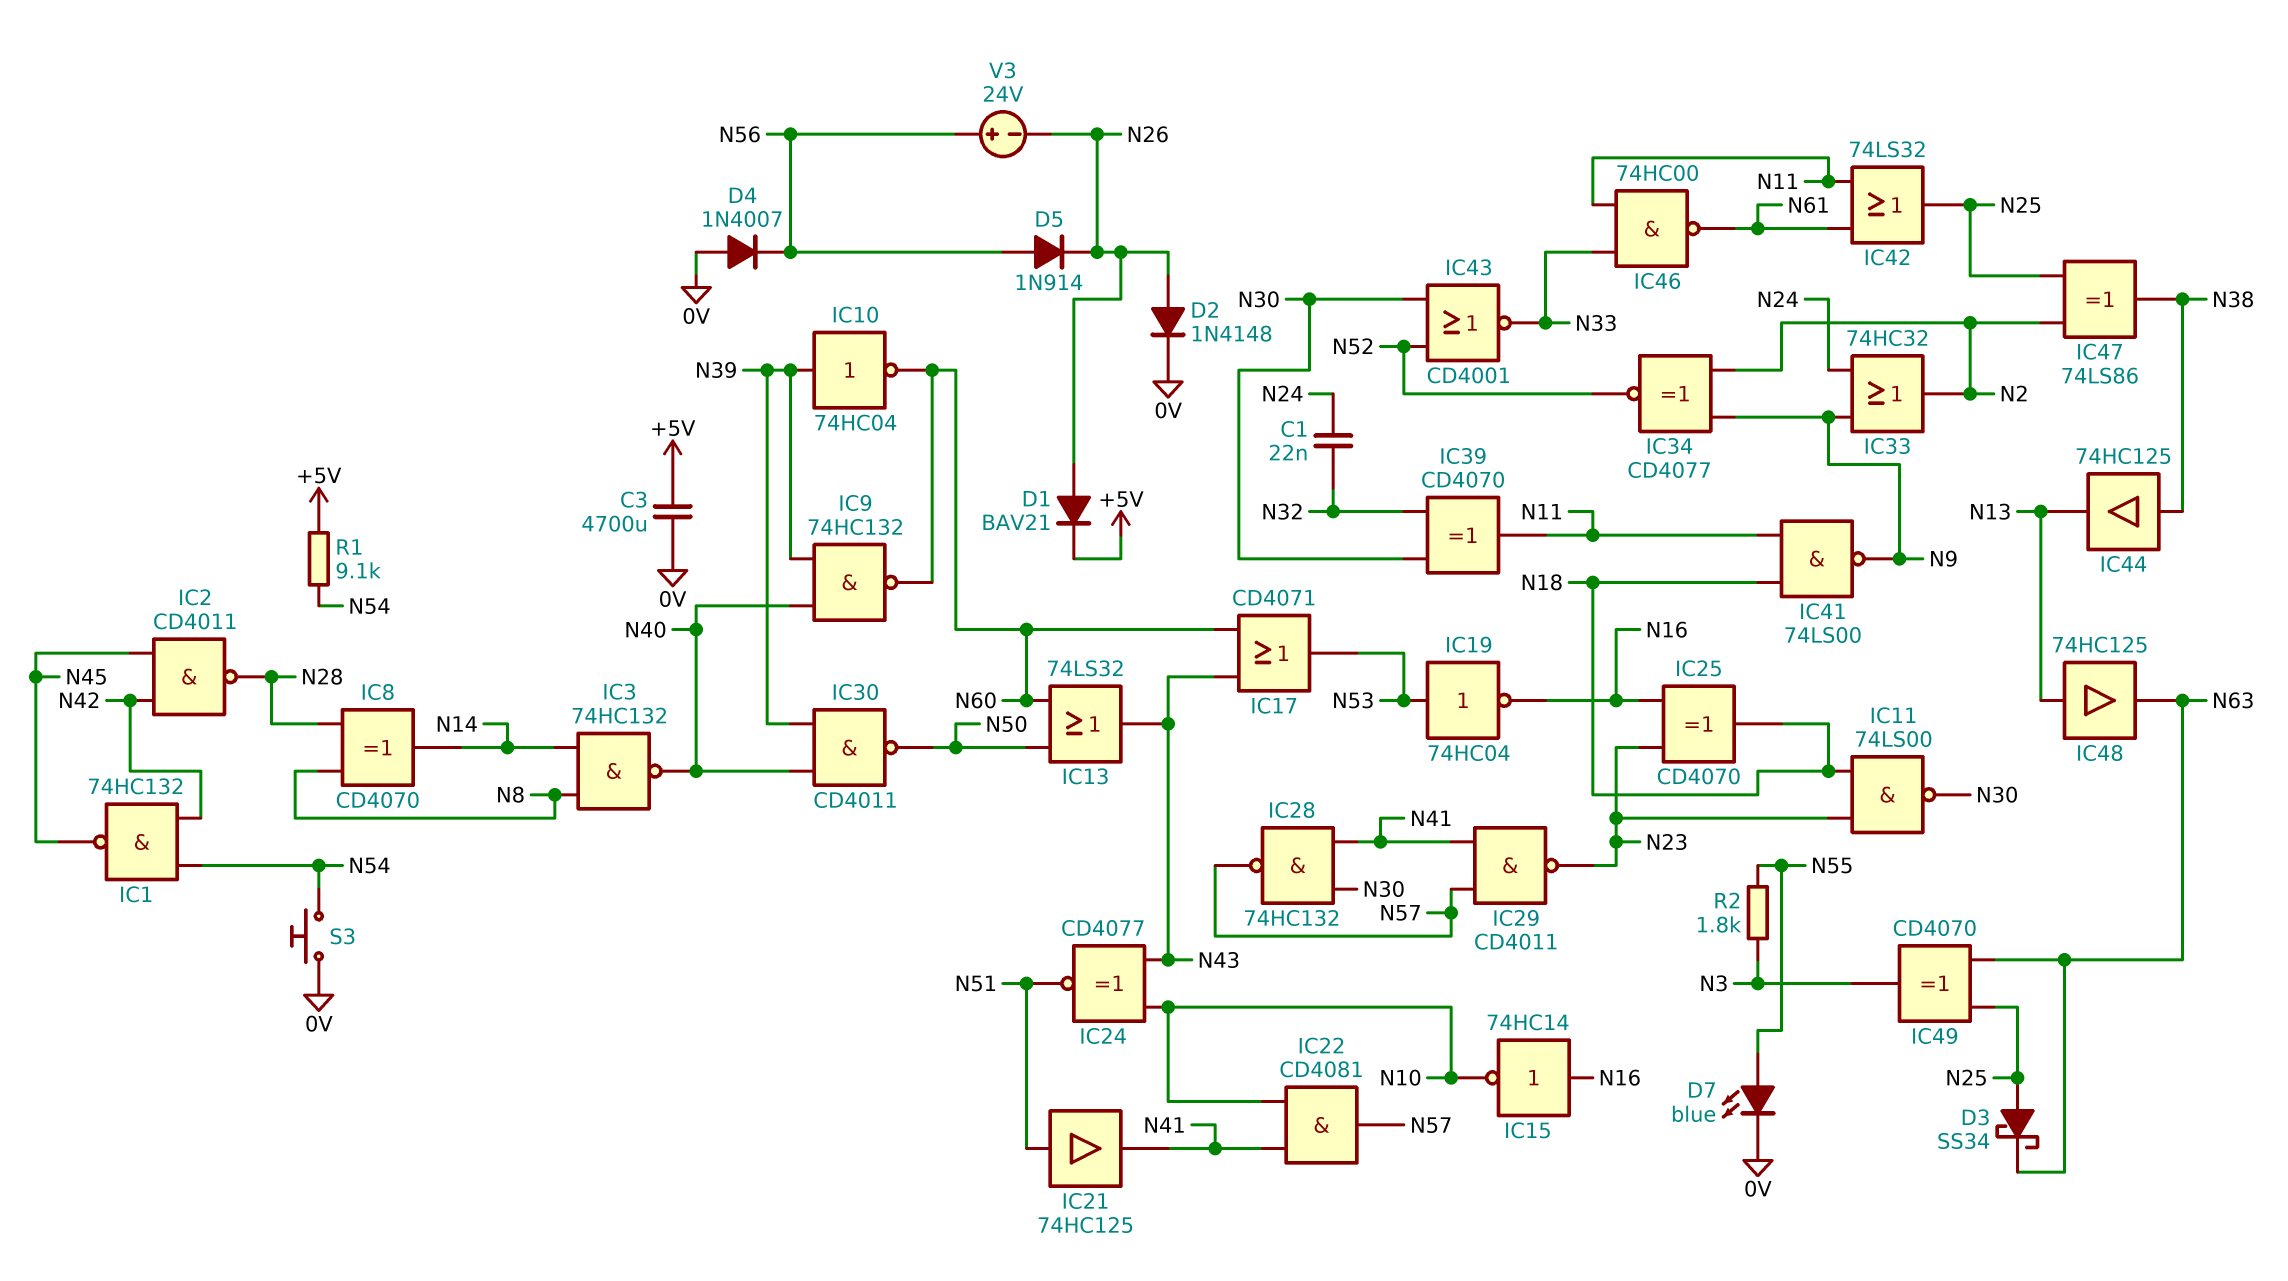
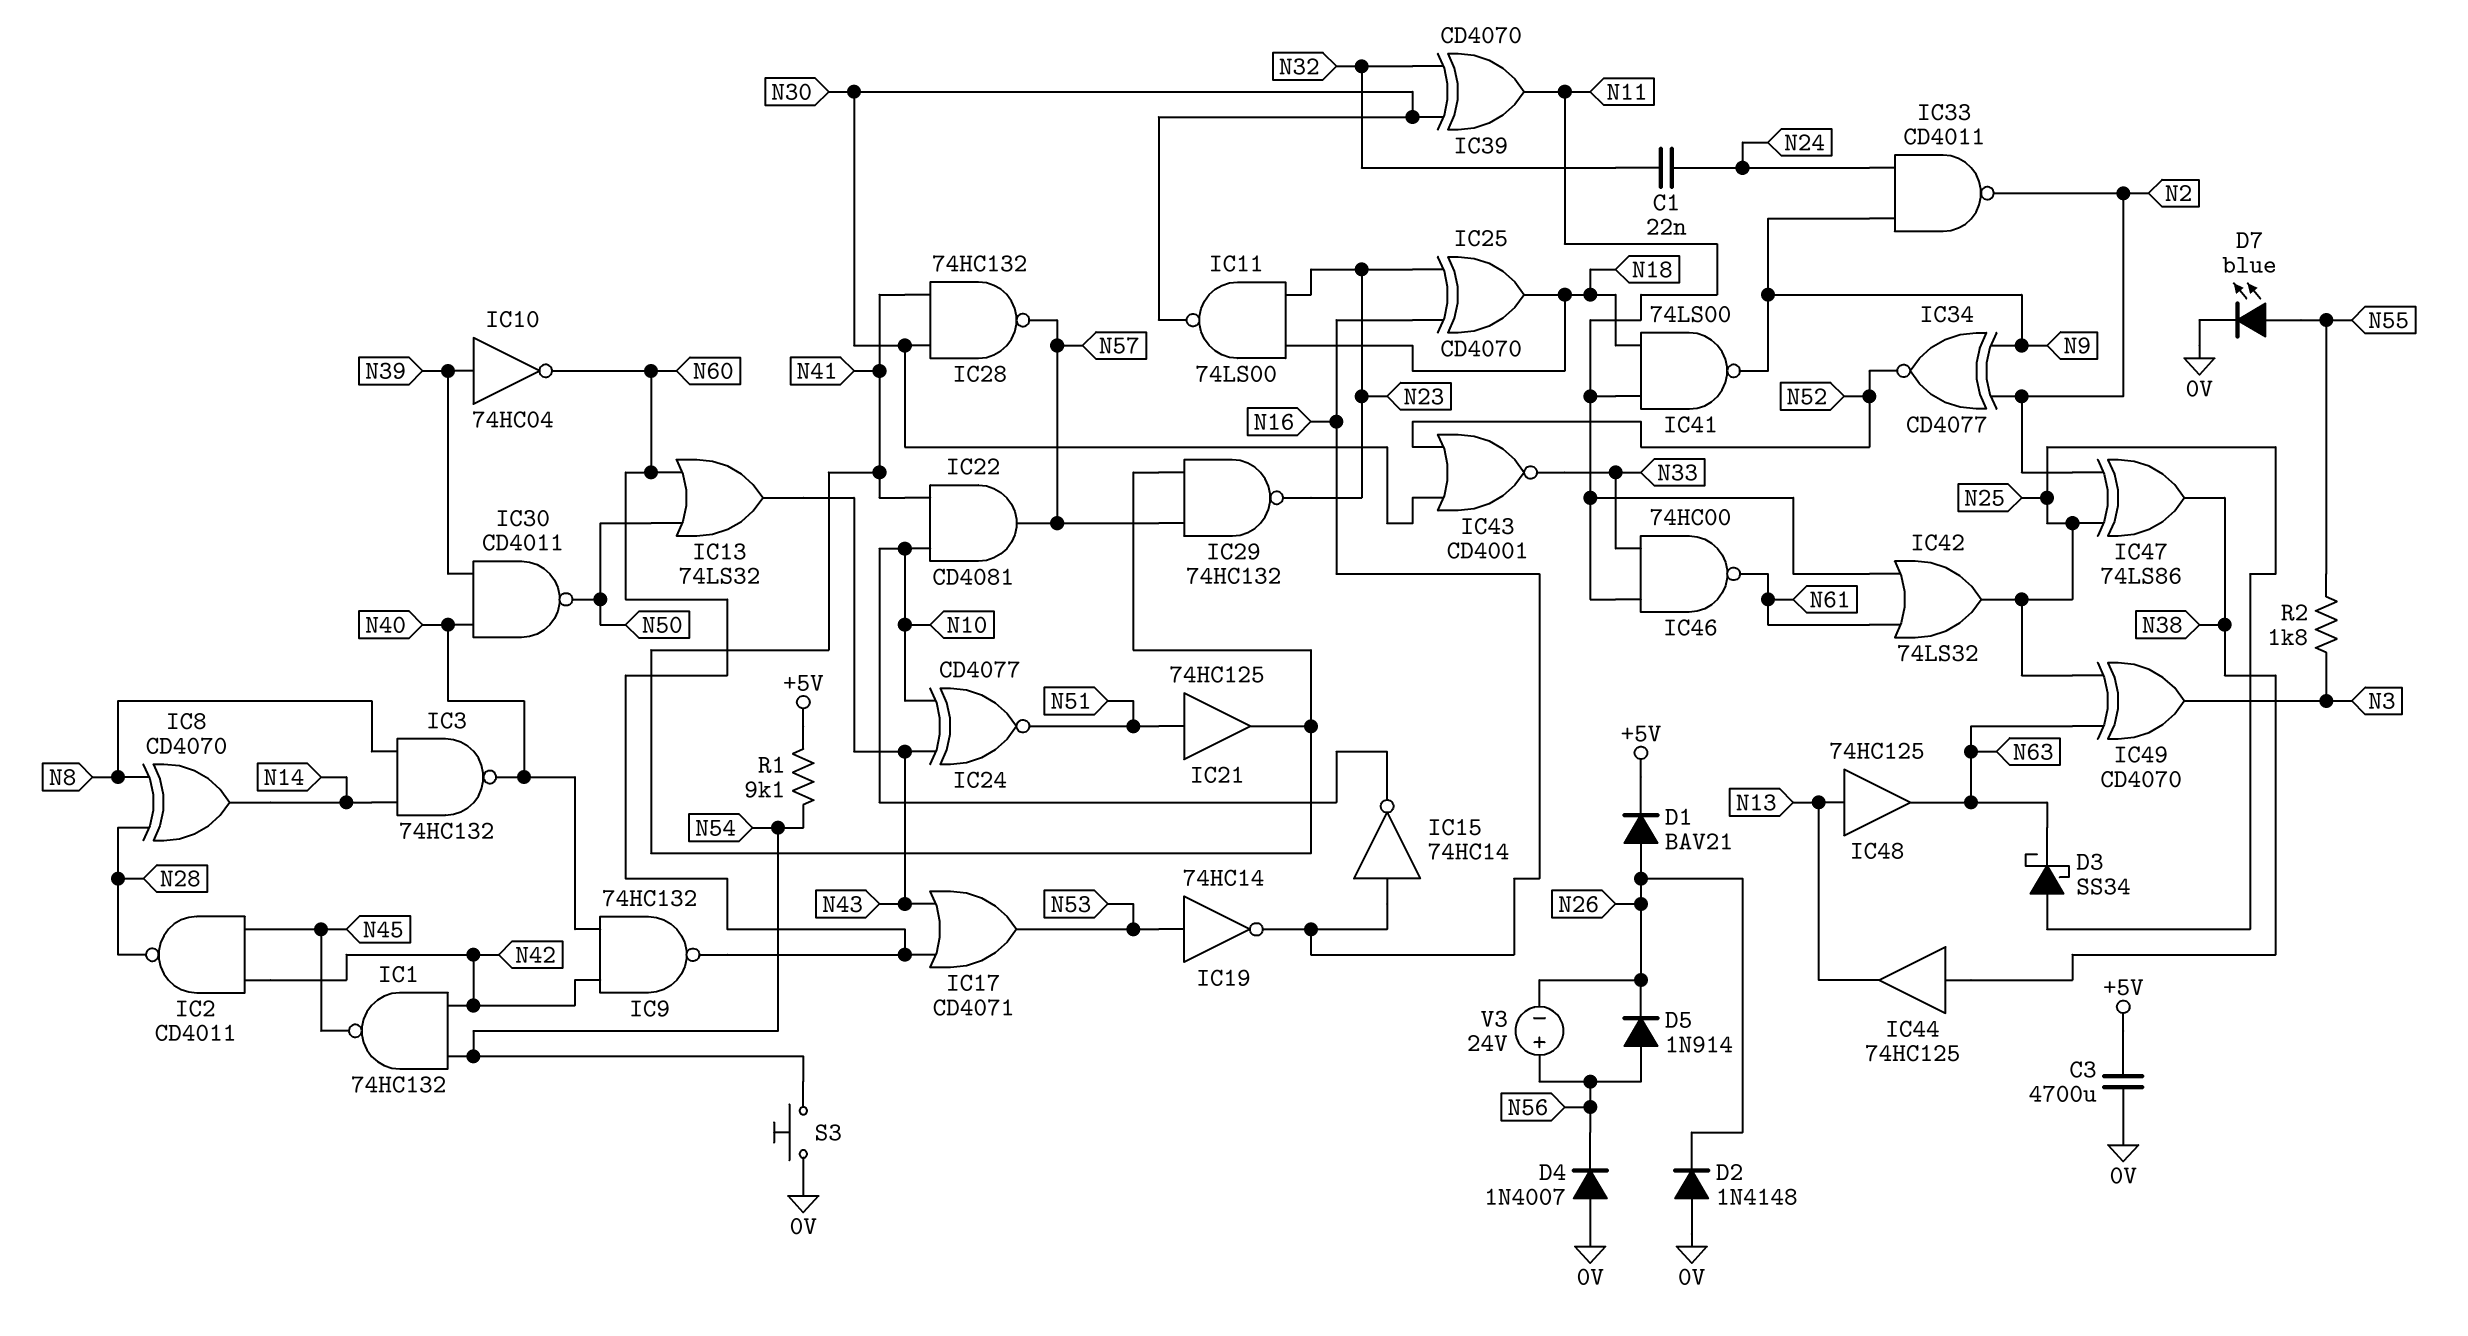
D2: diode 1N4148 (A N26, K 0V) -> diode 1N4148 (A 0V, K N26)
IC9: NAND 74HC132 (in N39, in N40, out N60) -> NAND 74HC132 (in N40, in N42, out N60)
IC19: NOT 74HC04 (in N53, out N16) -> NOT 74HC14 (in N53, out N16)
IC29: NAND CD4011 (in N41, in N57, out N23) -> NAND 74HC132 (in N41, in N57, out N23)
IC33: OR 74HC32 (in N9, in N24, out N2) -> NAND CD4011 (in N9, in N24, out N2)

